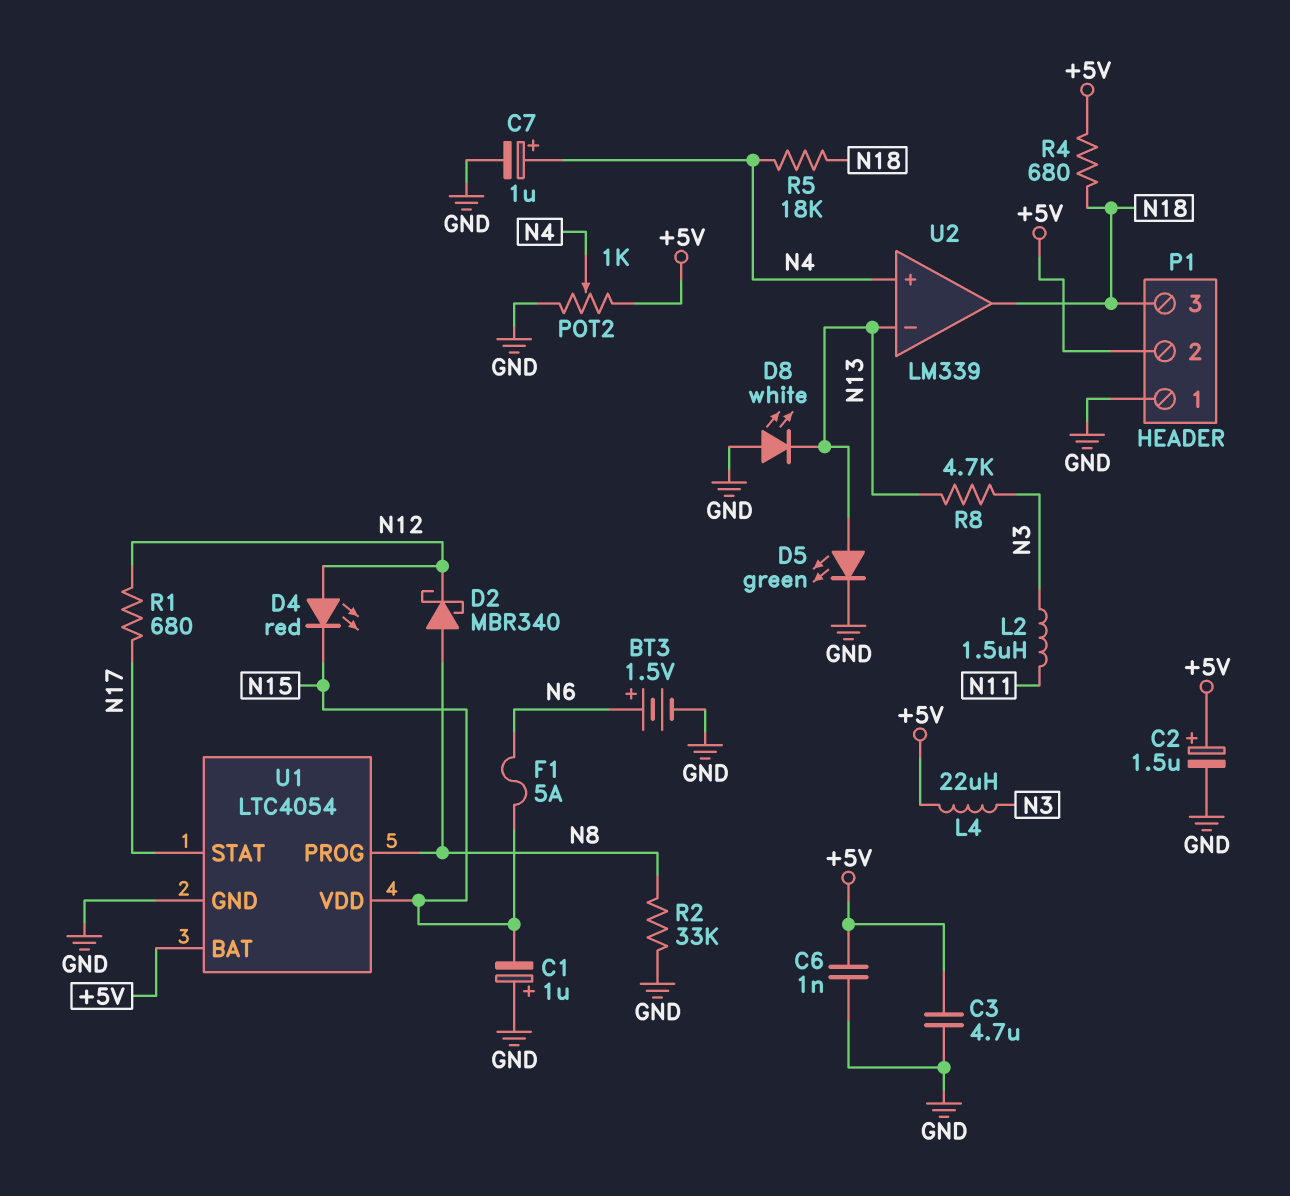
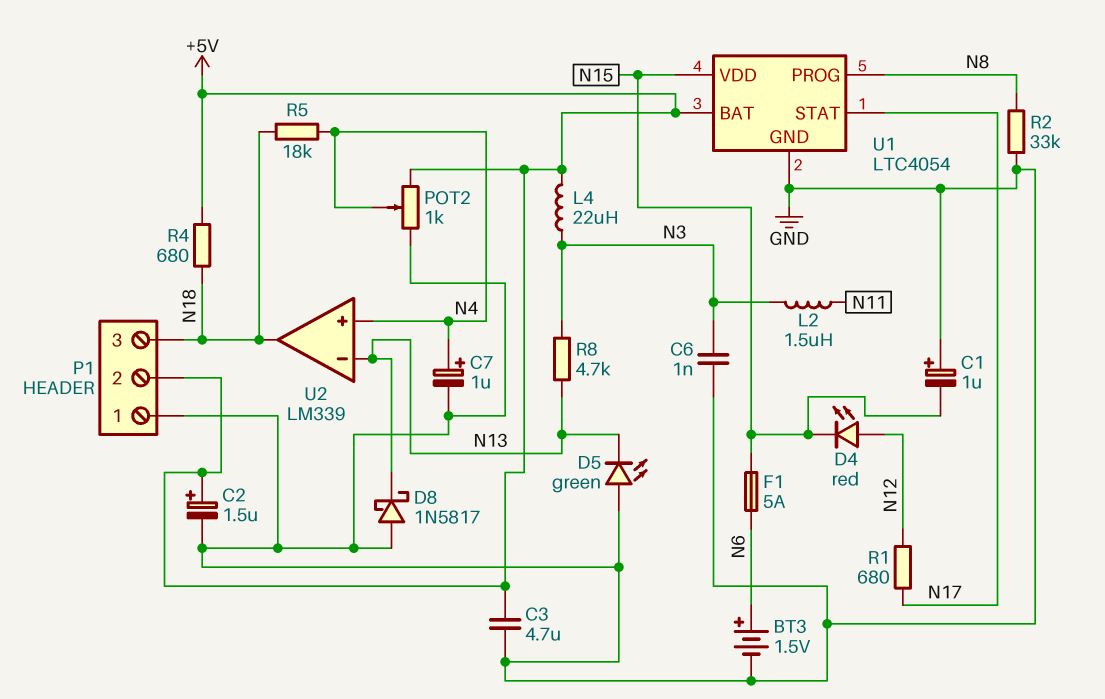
C6: 1nF (+5V, GND) -> 1nF (GND, N3)
D2: schottky MBR340 (A N8, K N12) -> none
D5: LED green (A N13, K GND) -> LED green (A GND, K N13)
D8: LED white (A GND, K N13) -> schottky 1N5817 (A GND, K N13)

